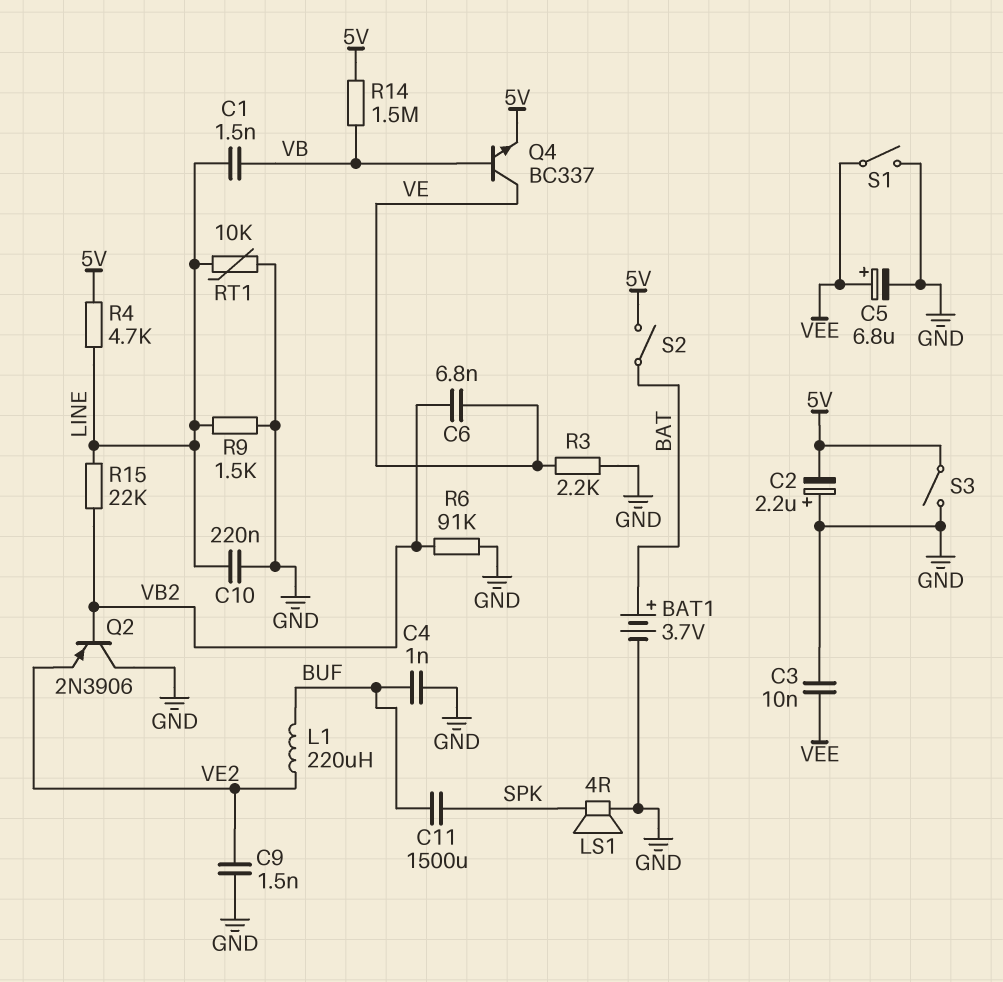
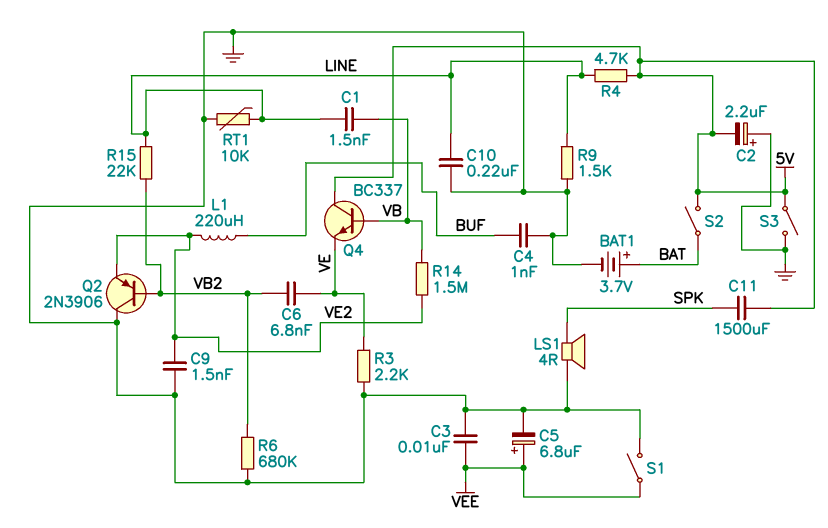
C11: 1500uF (BUF, SPK) -> 1500uF (5V, SPK)
Q4: NPN BC337 (B VB, C VE, E 5V) -> NPN BC337 (B VB, C 5V, E VE)
R6: 91k (GND, VB2) -> 680k (GND, VB2)
R14: 1.5M (5V, VB) -> 1.5M (VB, VE2)

